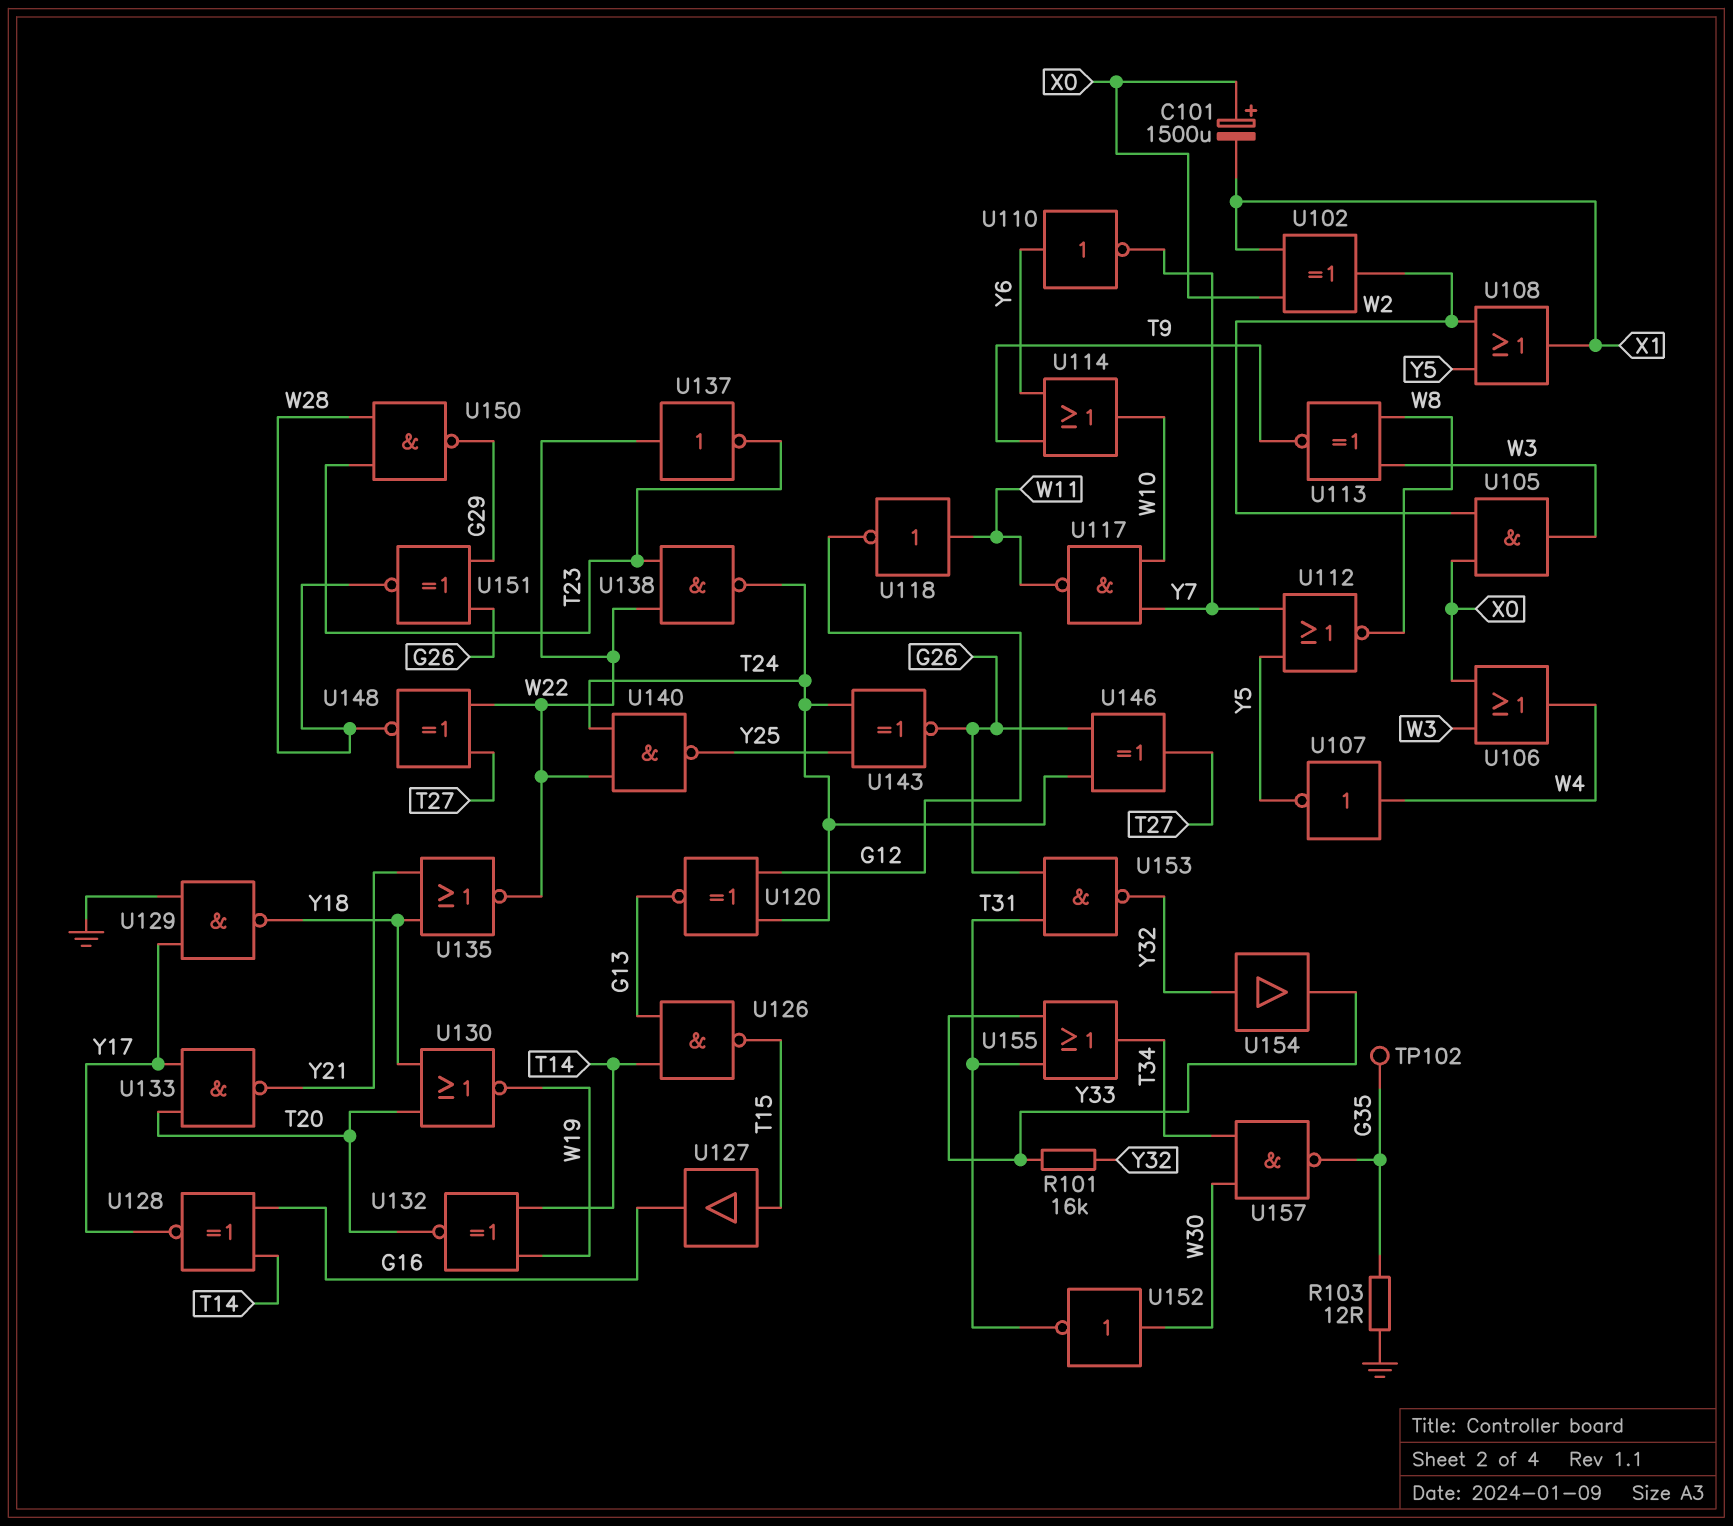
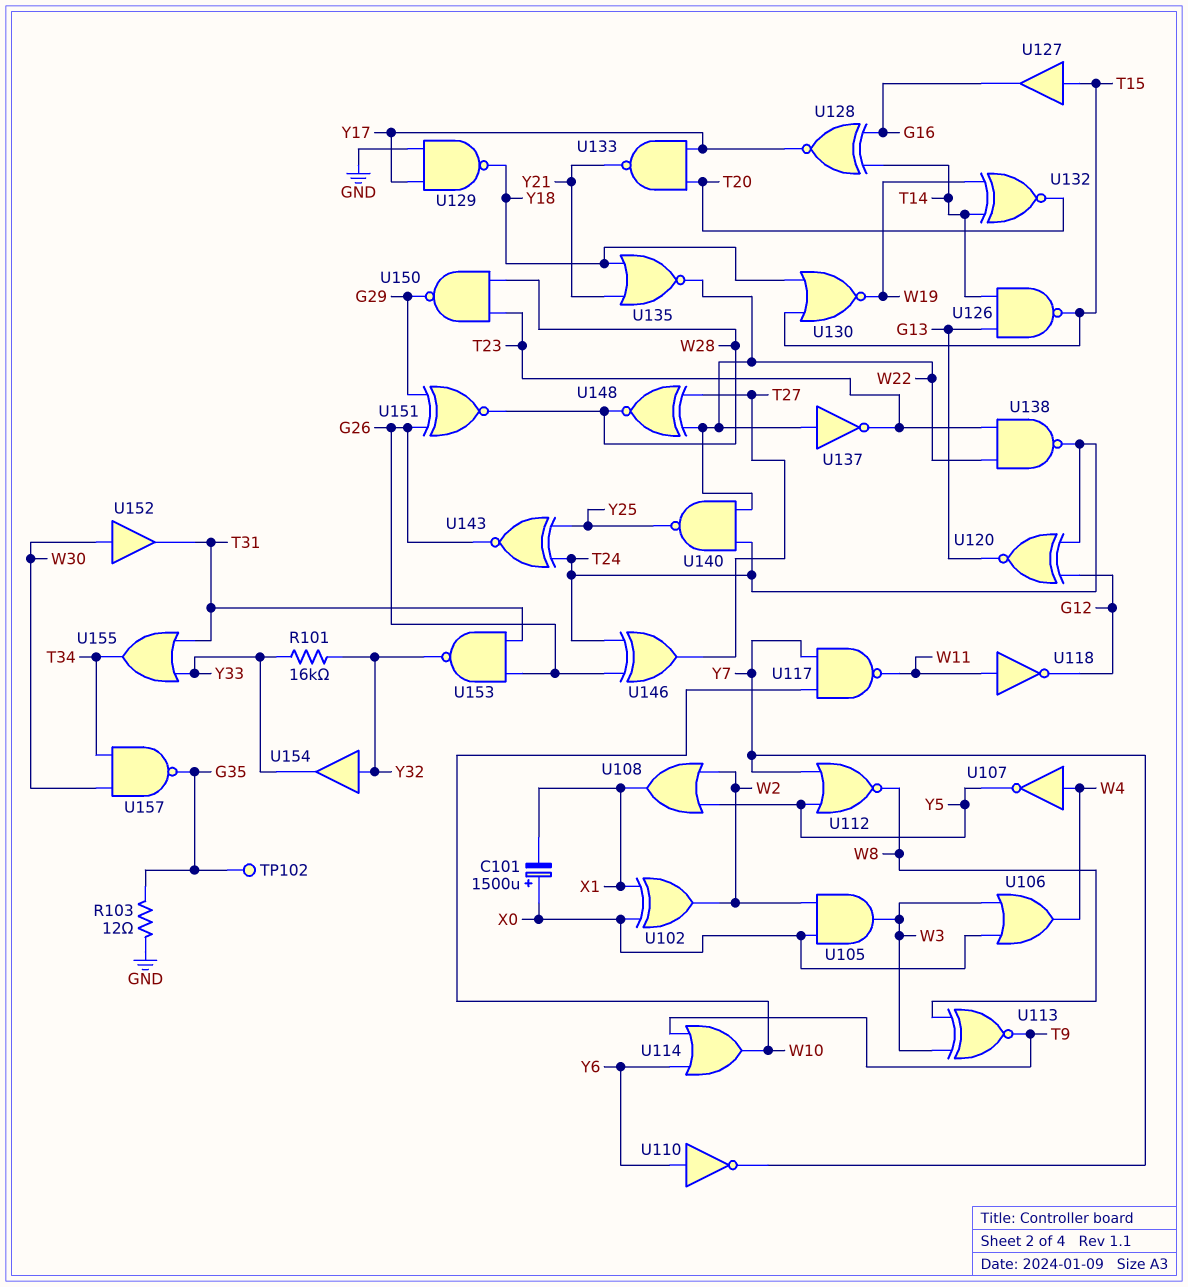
U130: NOR (in T20, in Y18, out W19) -> NOR (in T15, in Y18, out W19)
U152: NOT (in W30, out T31) -> buffer (in W30, out T31)

